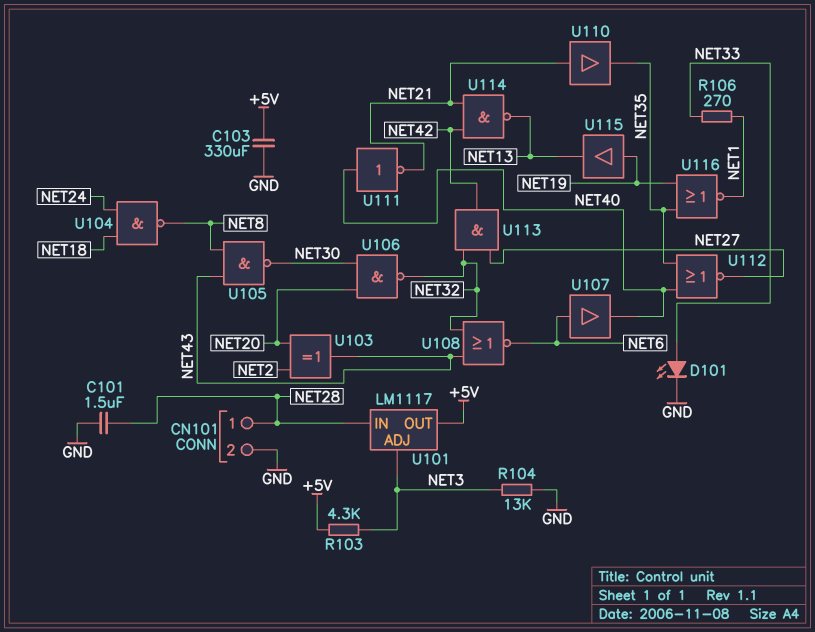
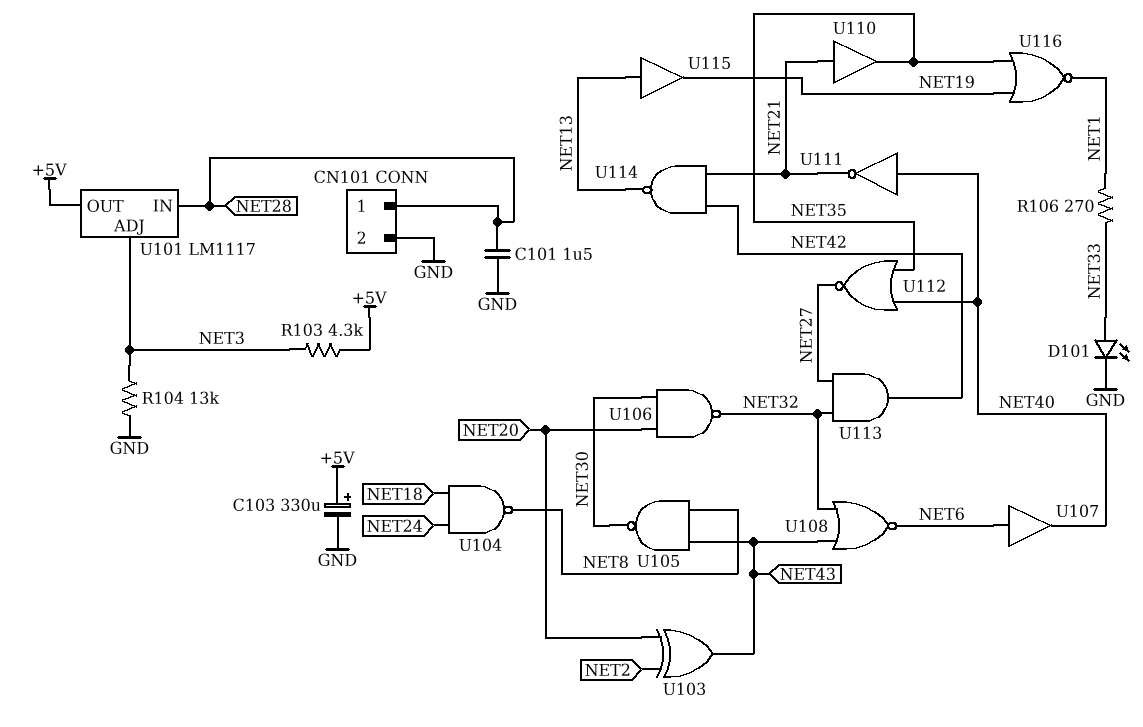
C103: 330uF (+5V, GND) -> 330uF (plus +5V, minus GND)
U115: buffer (in NET19, out NET13) -> buffer (in NET13, out NET19)

